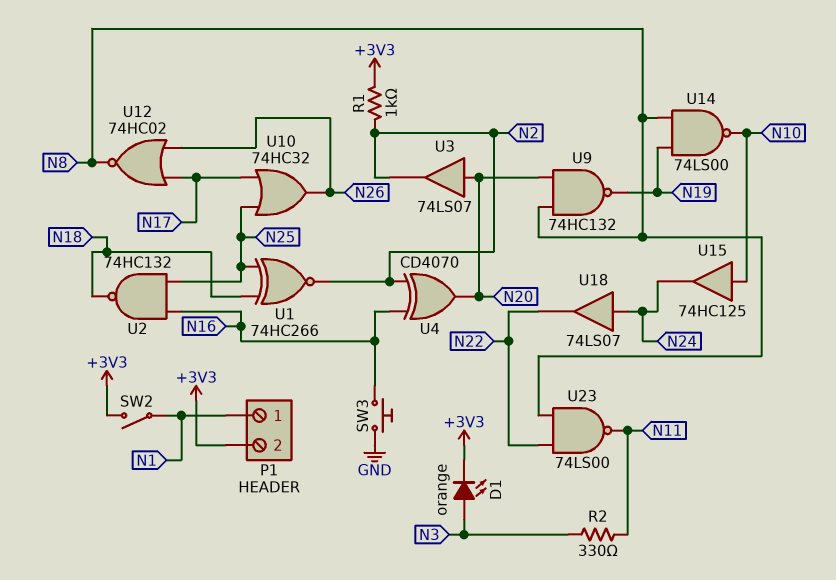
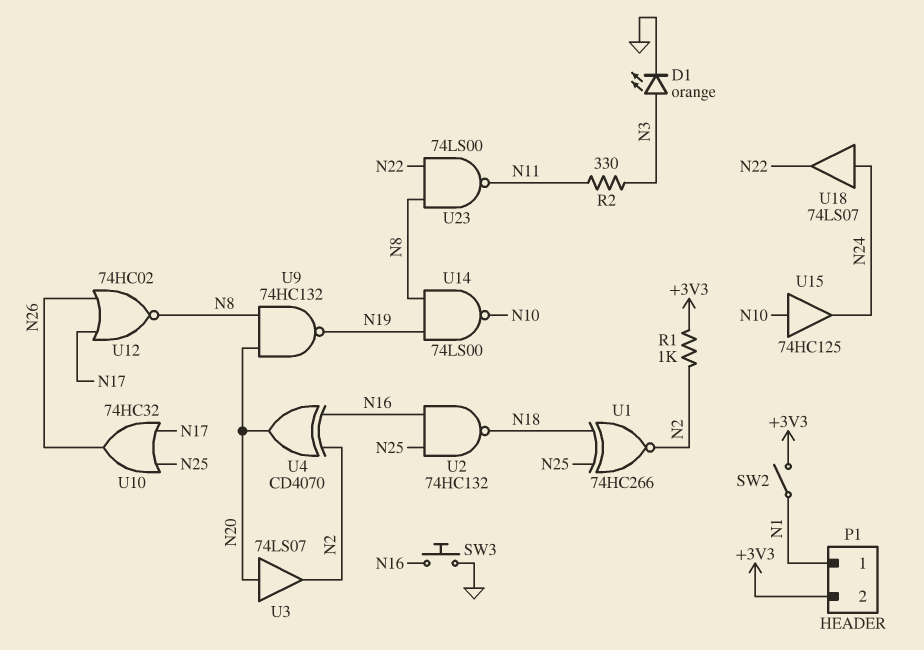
D1: LED orange (A N3, K +3V3) -> LED orange (A N3, K GND)

